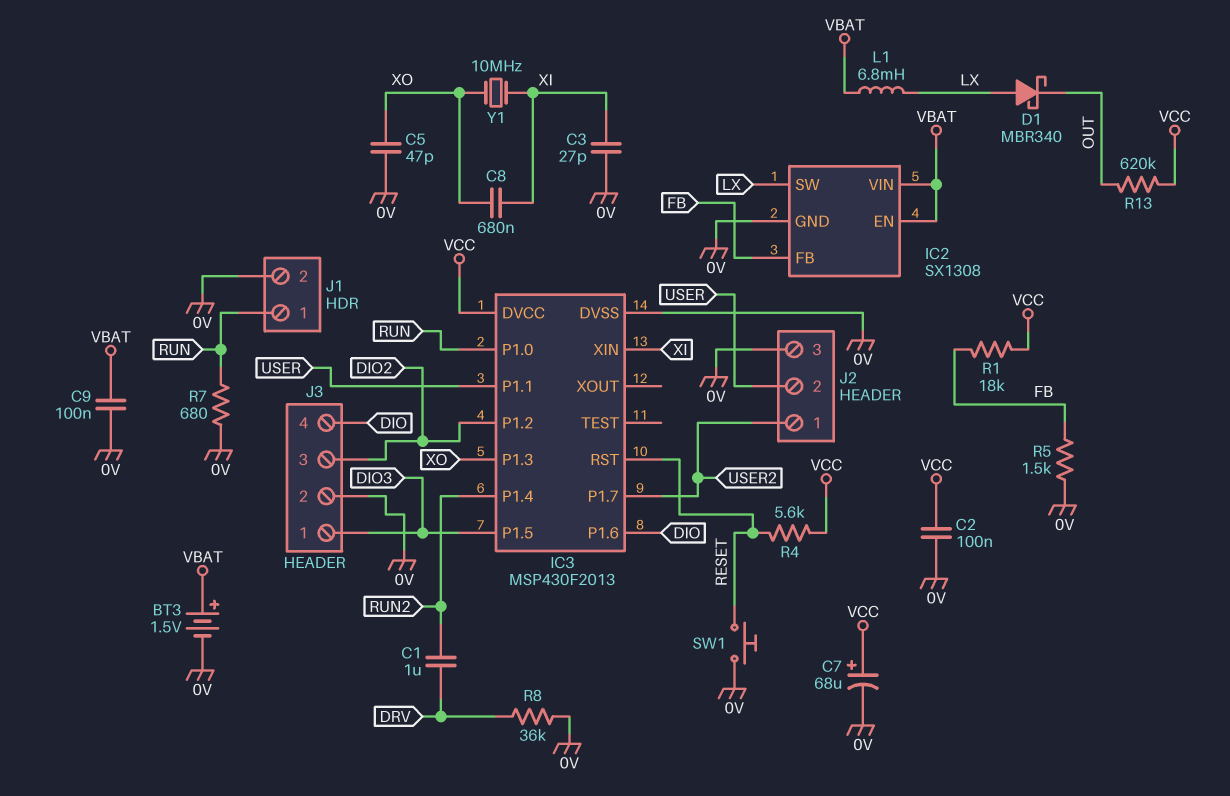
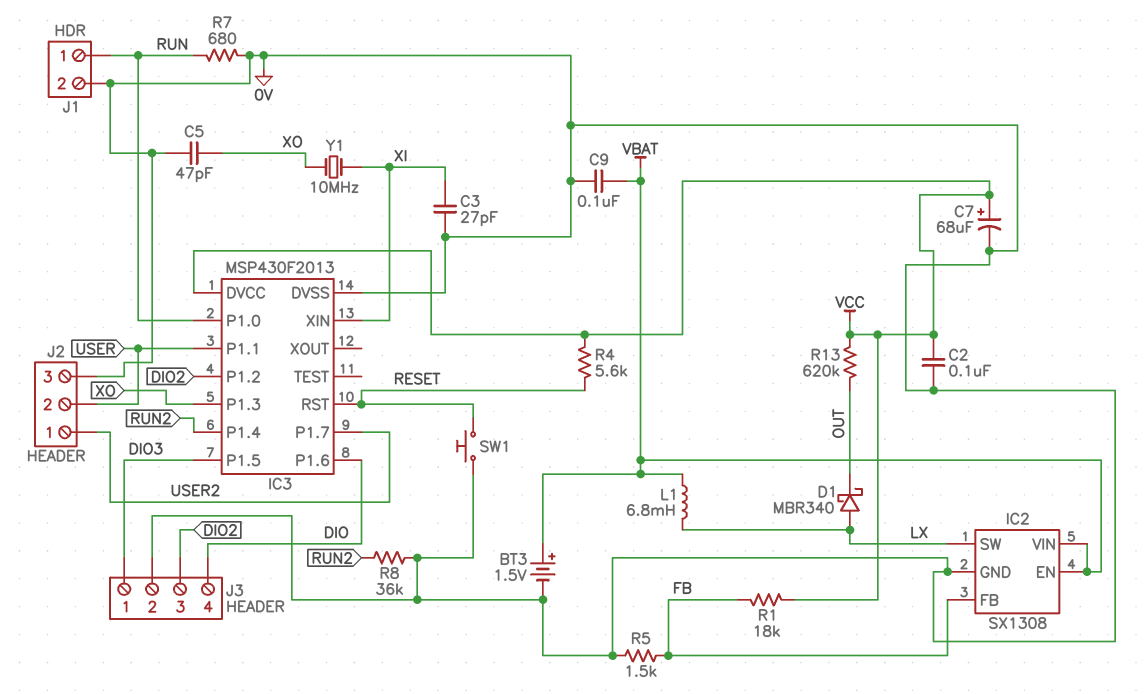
C1: 1uF (DRV, RUN2) -> none
C8: 680nF (XI, XO) -> none
R8: 36k (0V, DRV) -> 36k (0V, RUN2)

